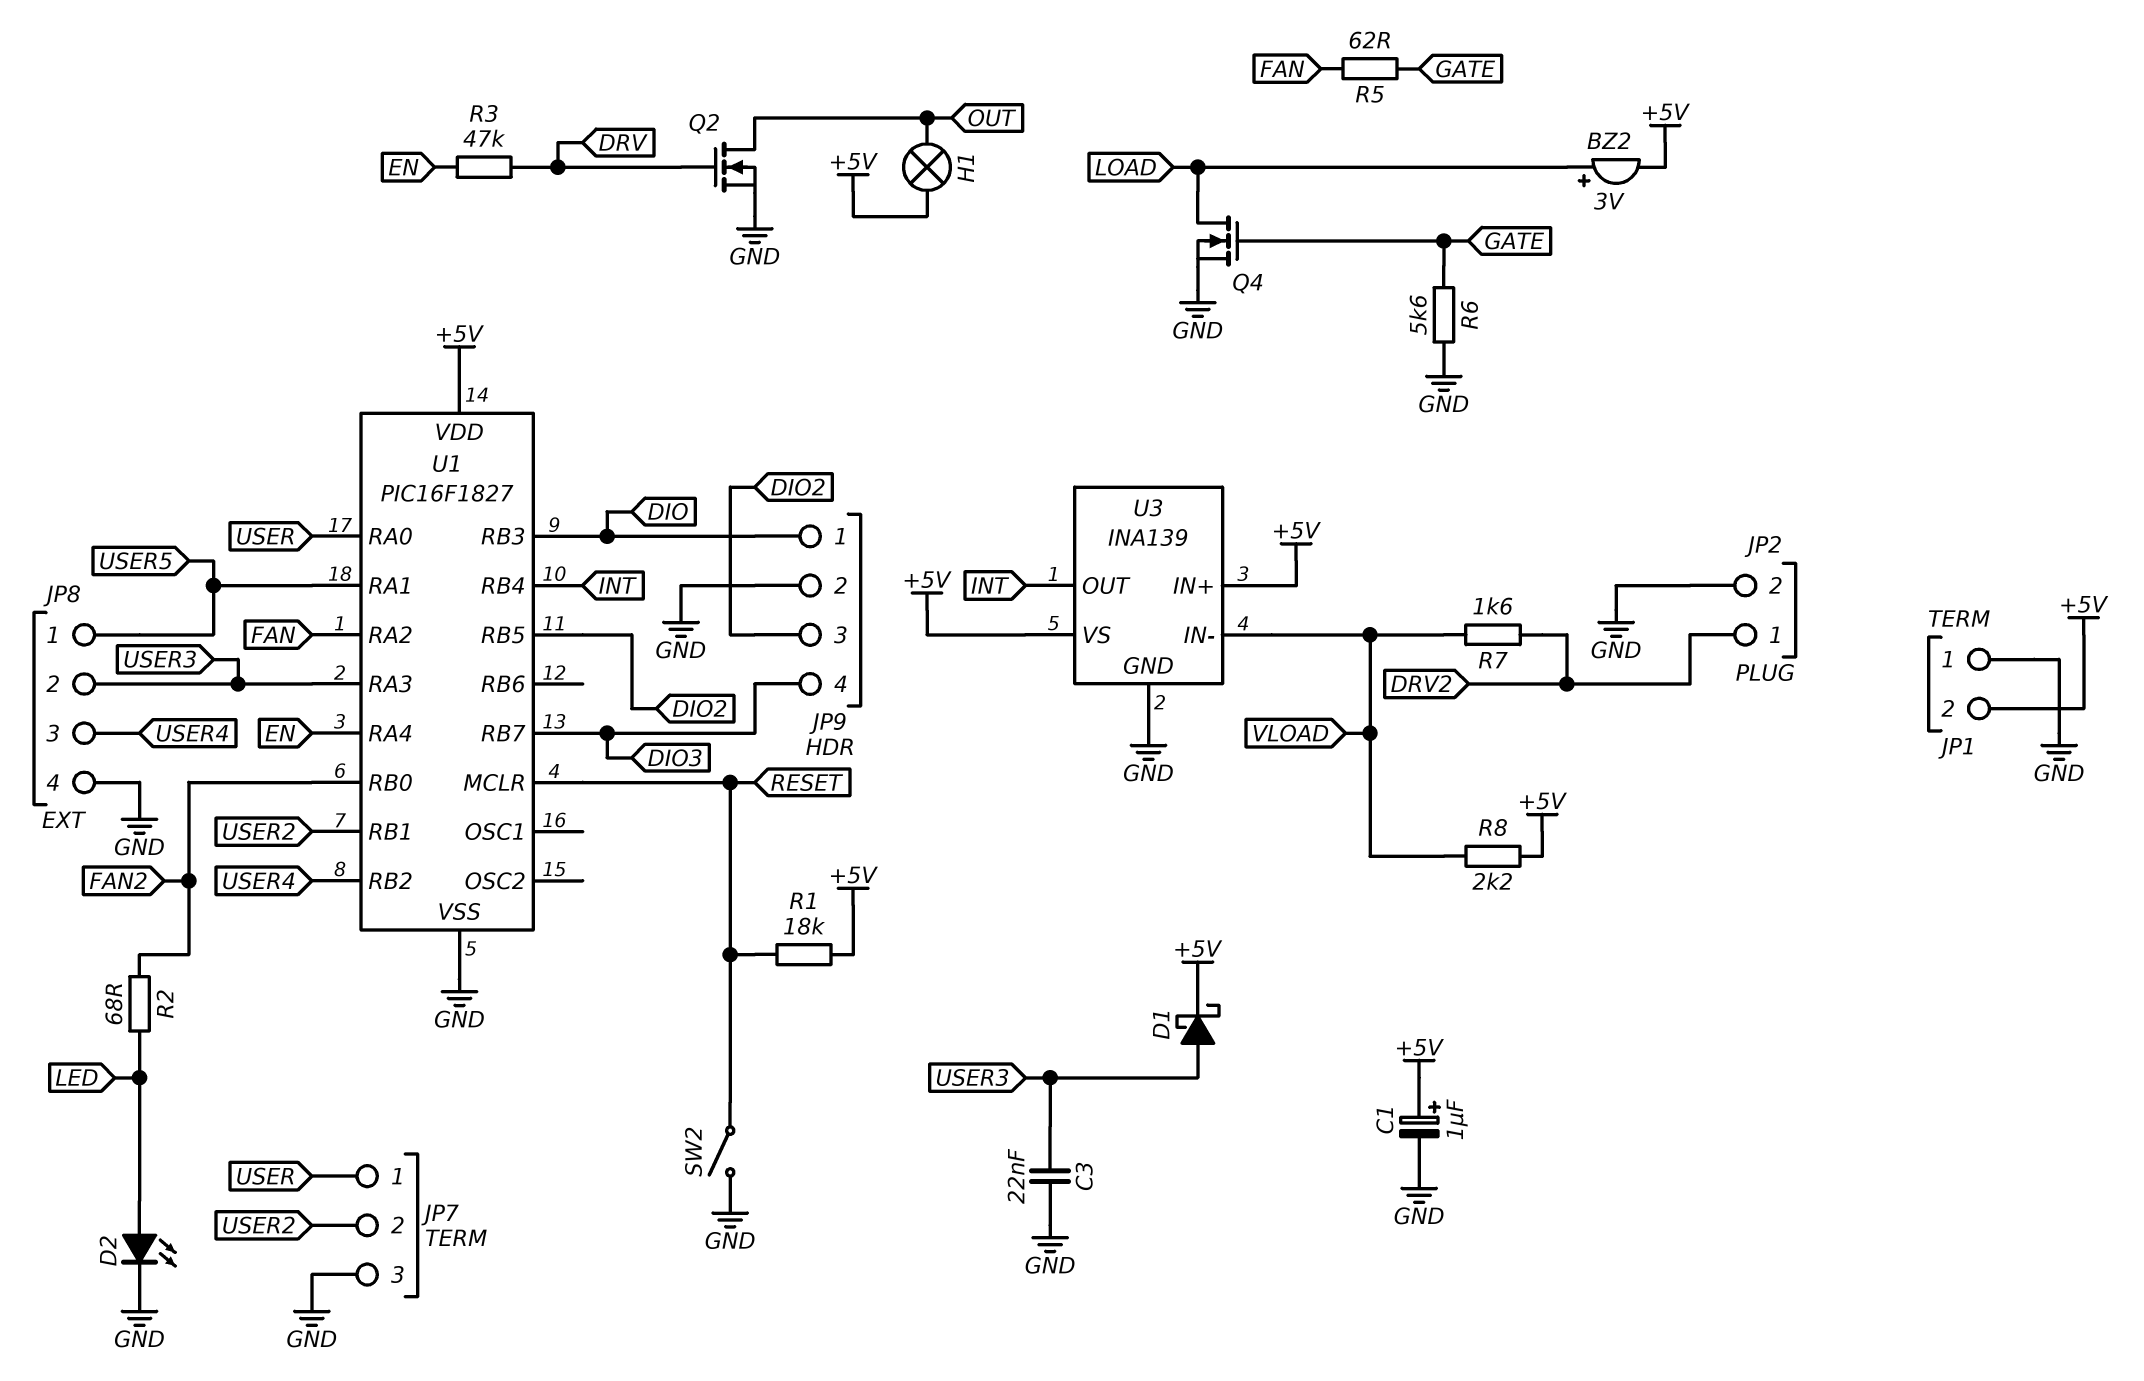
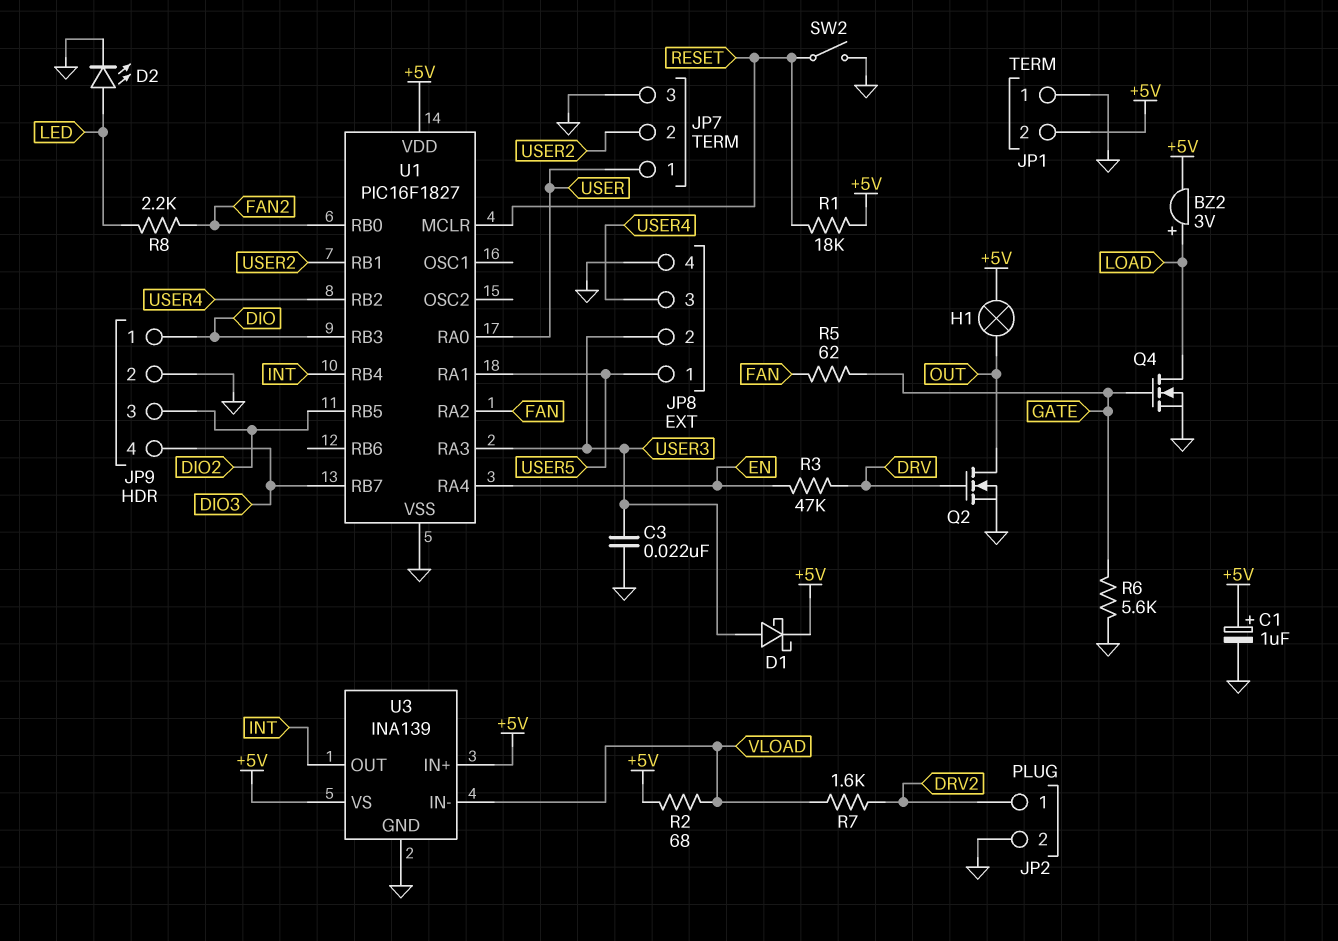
R2: 68 (FAN2, LED) -> 68 (+5V, VLOAD)
R8: 2.2k (+5V, VLOAD) -> 2.2k (FAN2, LED)

